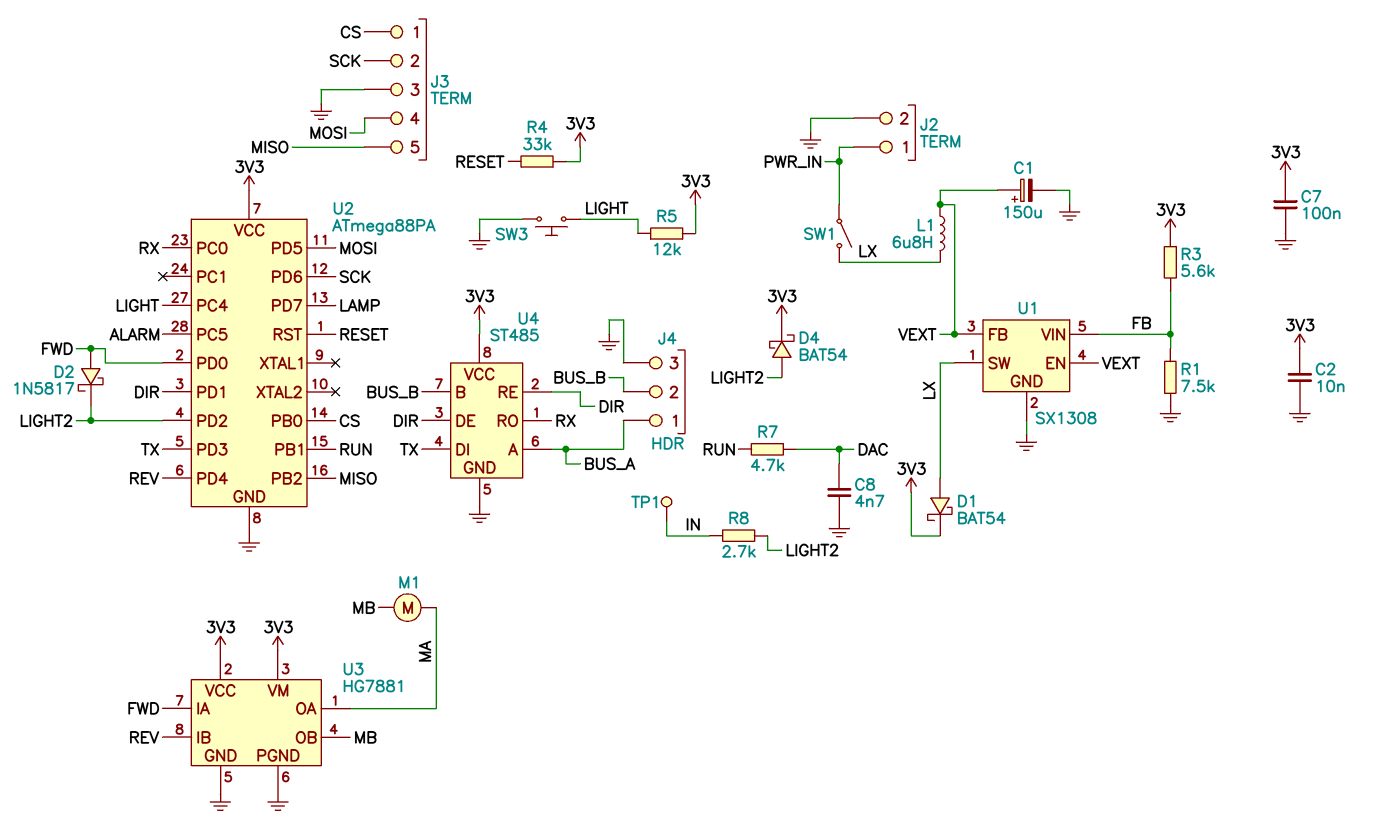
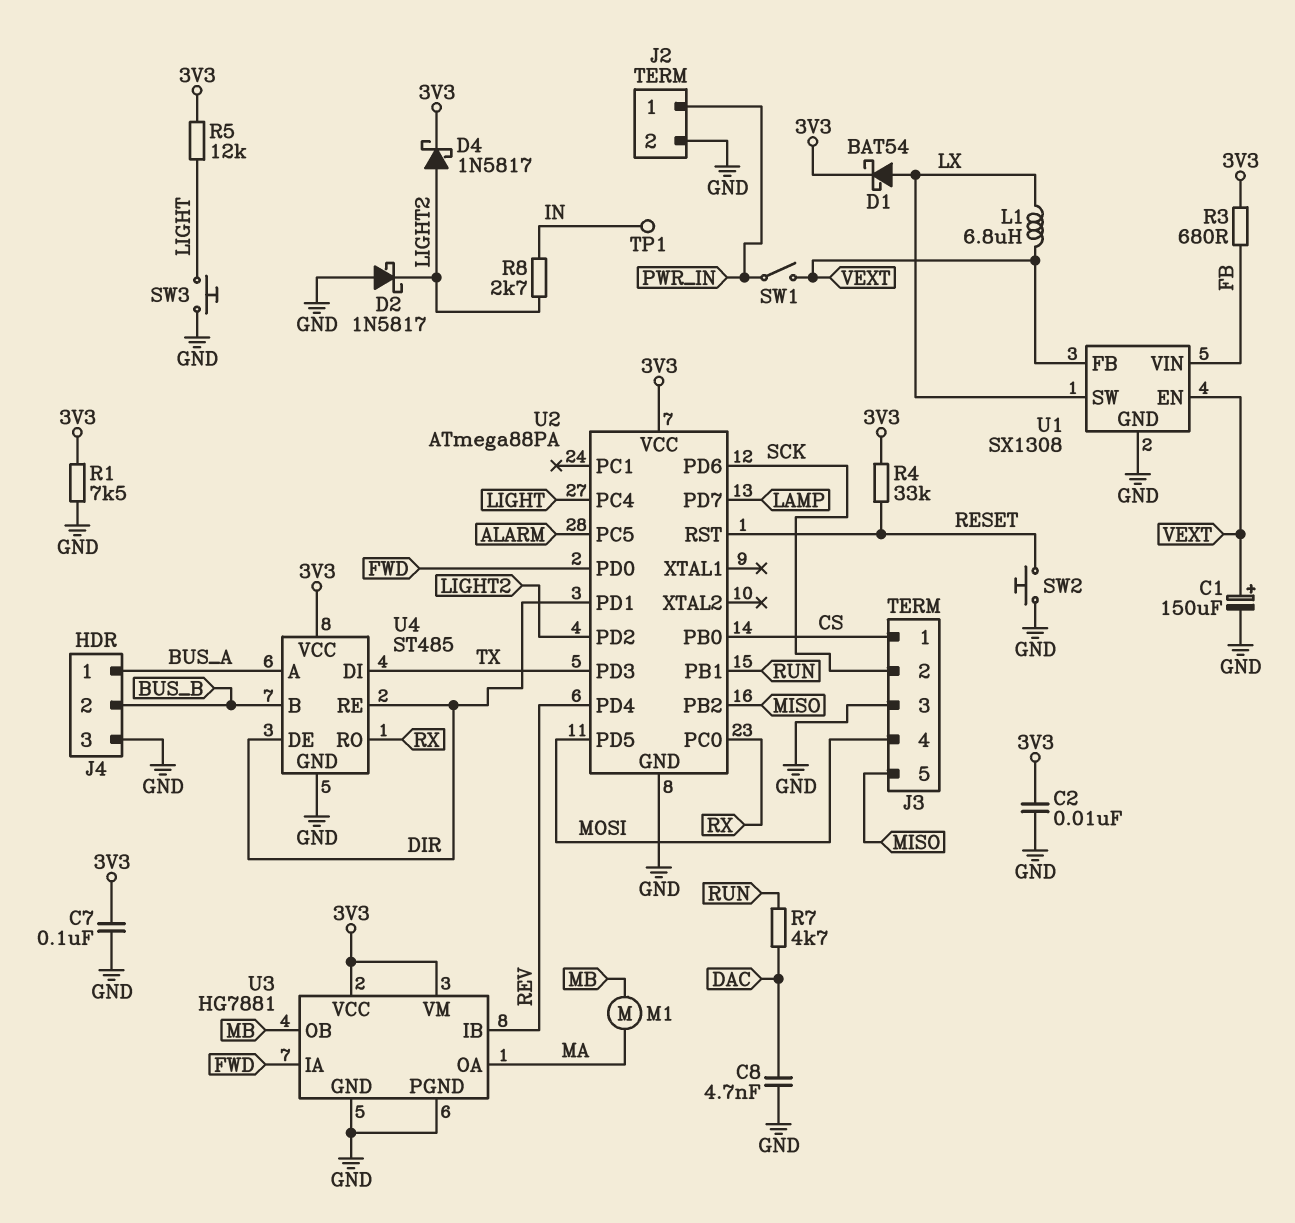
D2: schottky 1N5817 (A FWD, K LIGHT2) -> schottky 1N5817 (A GND, K LIGHT2)
D4: schottky BAT54 (A LIGHT2, K 3V3) -> schottky 1N5817 (A LIGHT2, K 3V3)
R1: 7.5k (FB, GND) -> 7.5k (3V3, GND)
R3: 5.6k (3V3, FB) -> 680 (3V3, FB)
SW1: switch (LX, PWR_IN) -> switch (PWR_IN, VEXT)
SW2: none -> button (GND, RESET)

